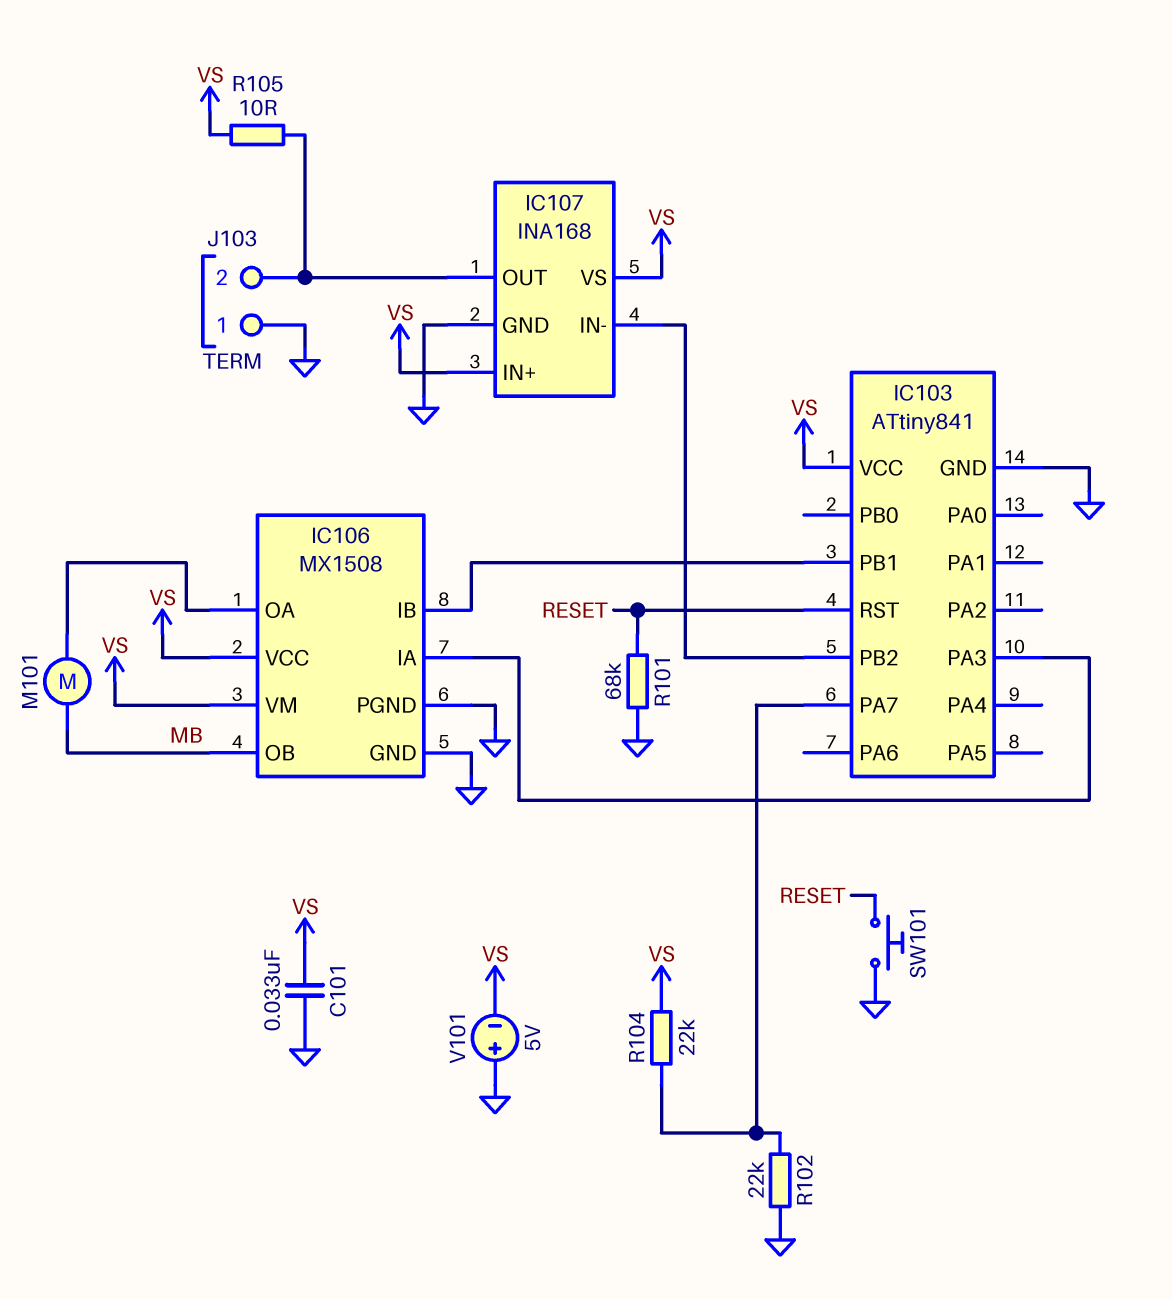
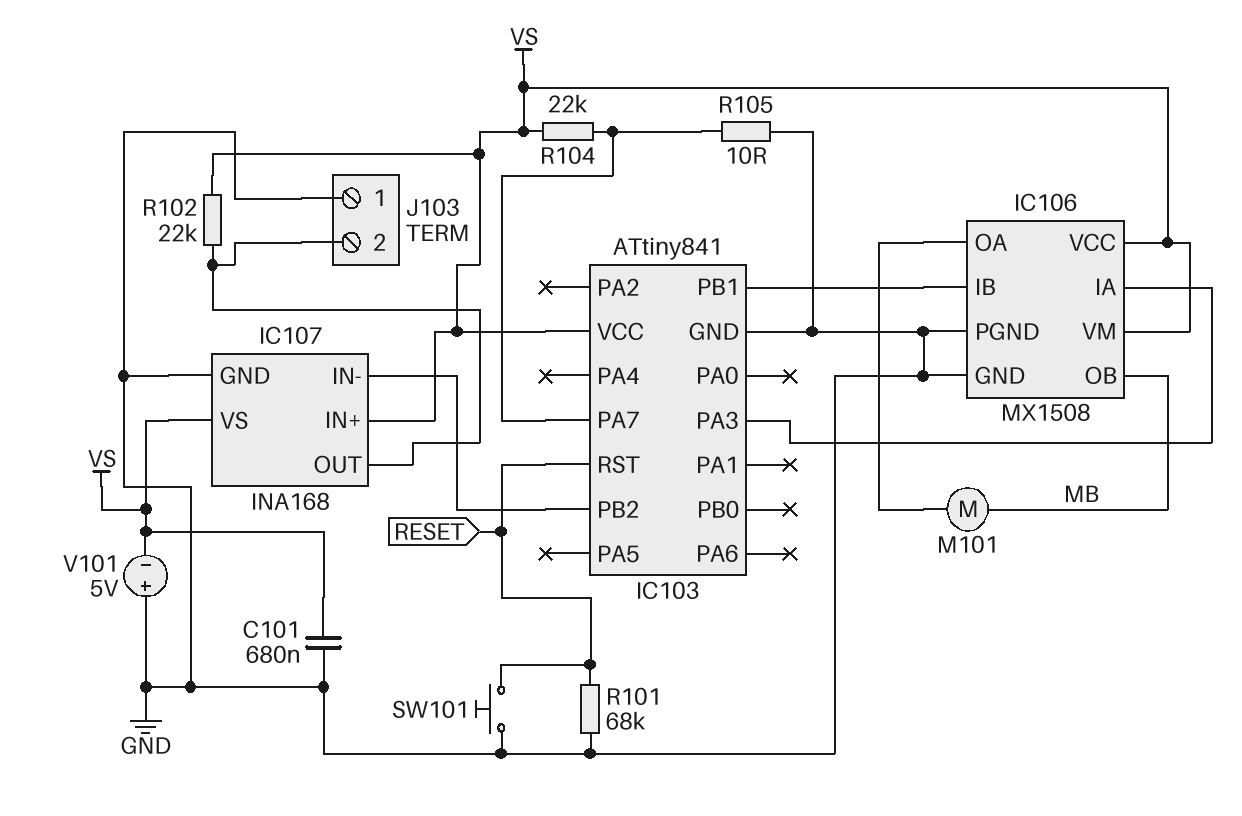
C101: 33nF (GND, VS) -> 680nF (GND, VS)
R102: 22k (GND, IC103/PA7) -> 22k (IC107/OUT, VS)
R105: 10 (IC107/OUT, VS) -> 10 (GND, IC103/PA7)

